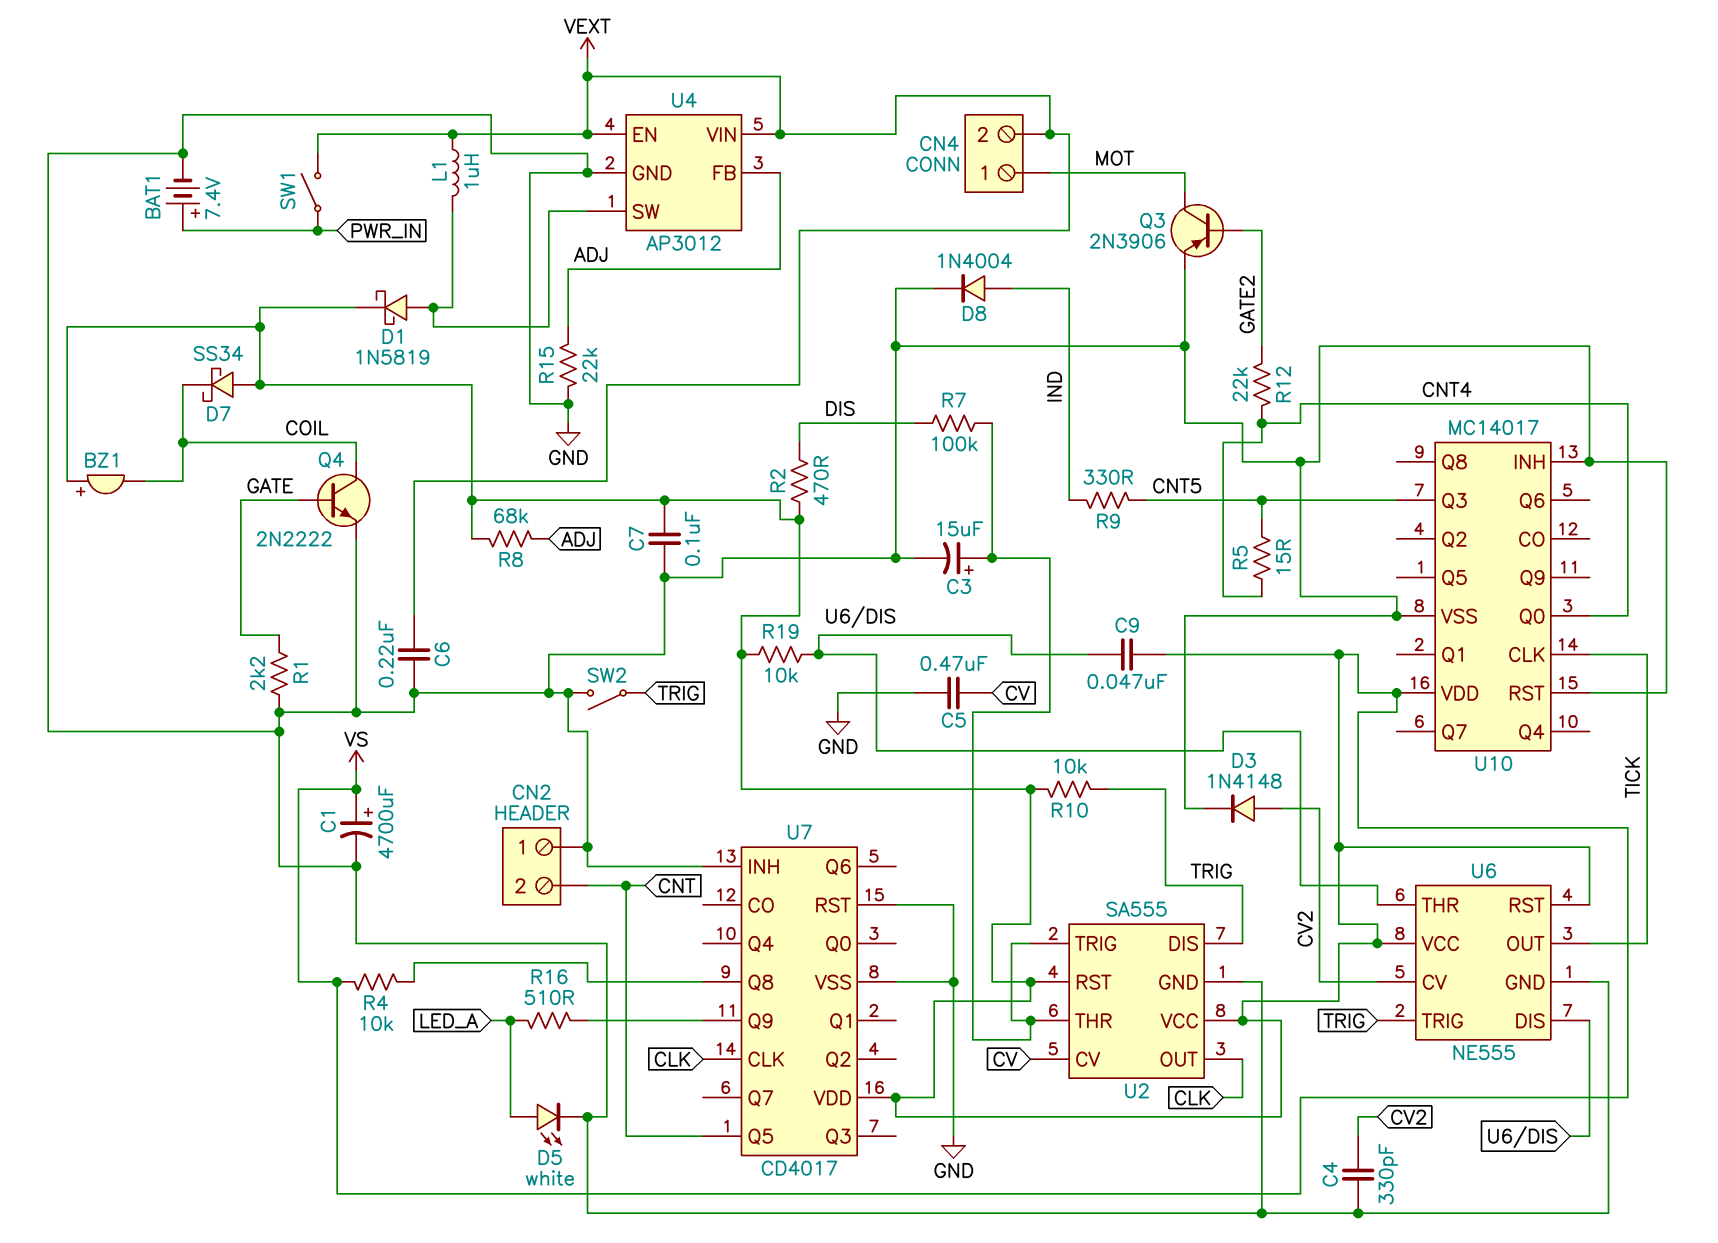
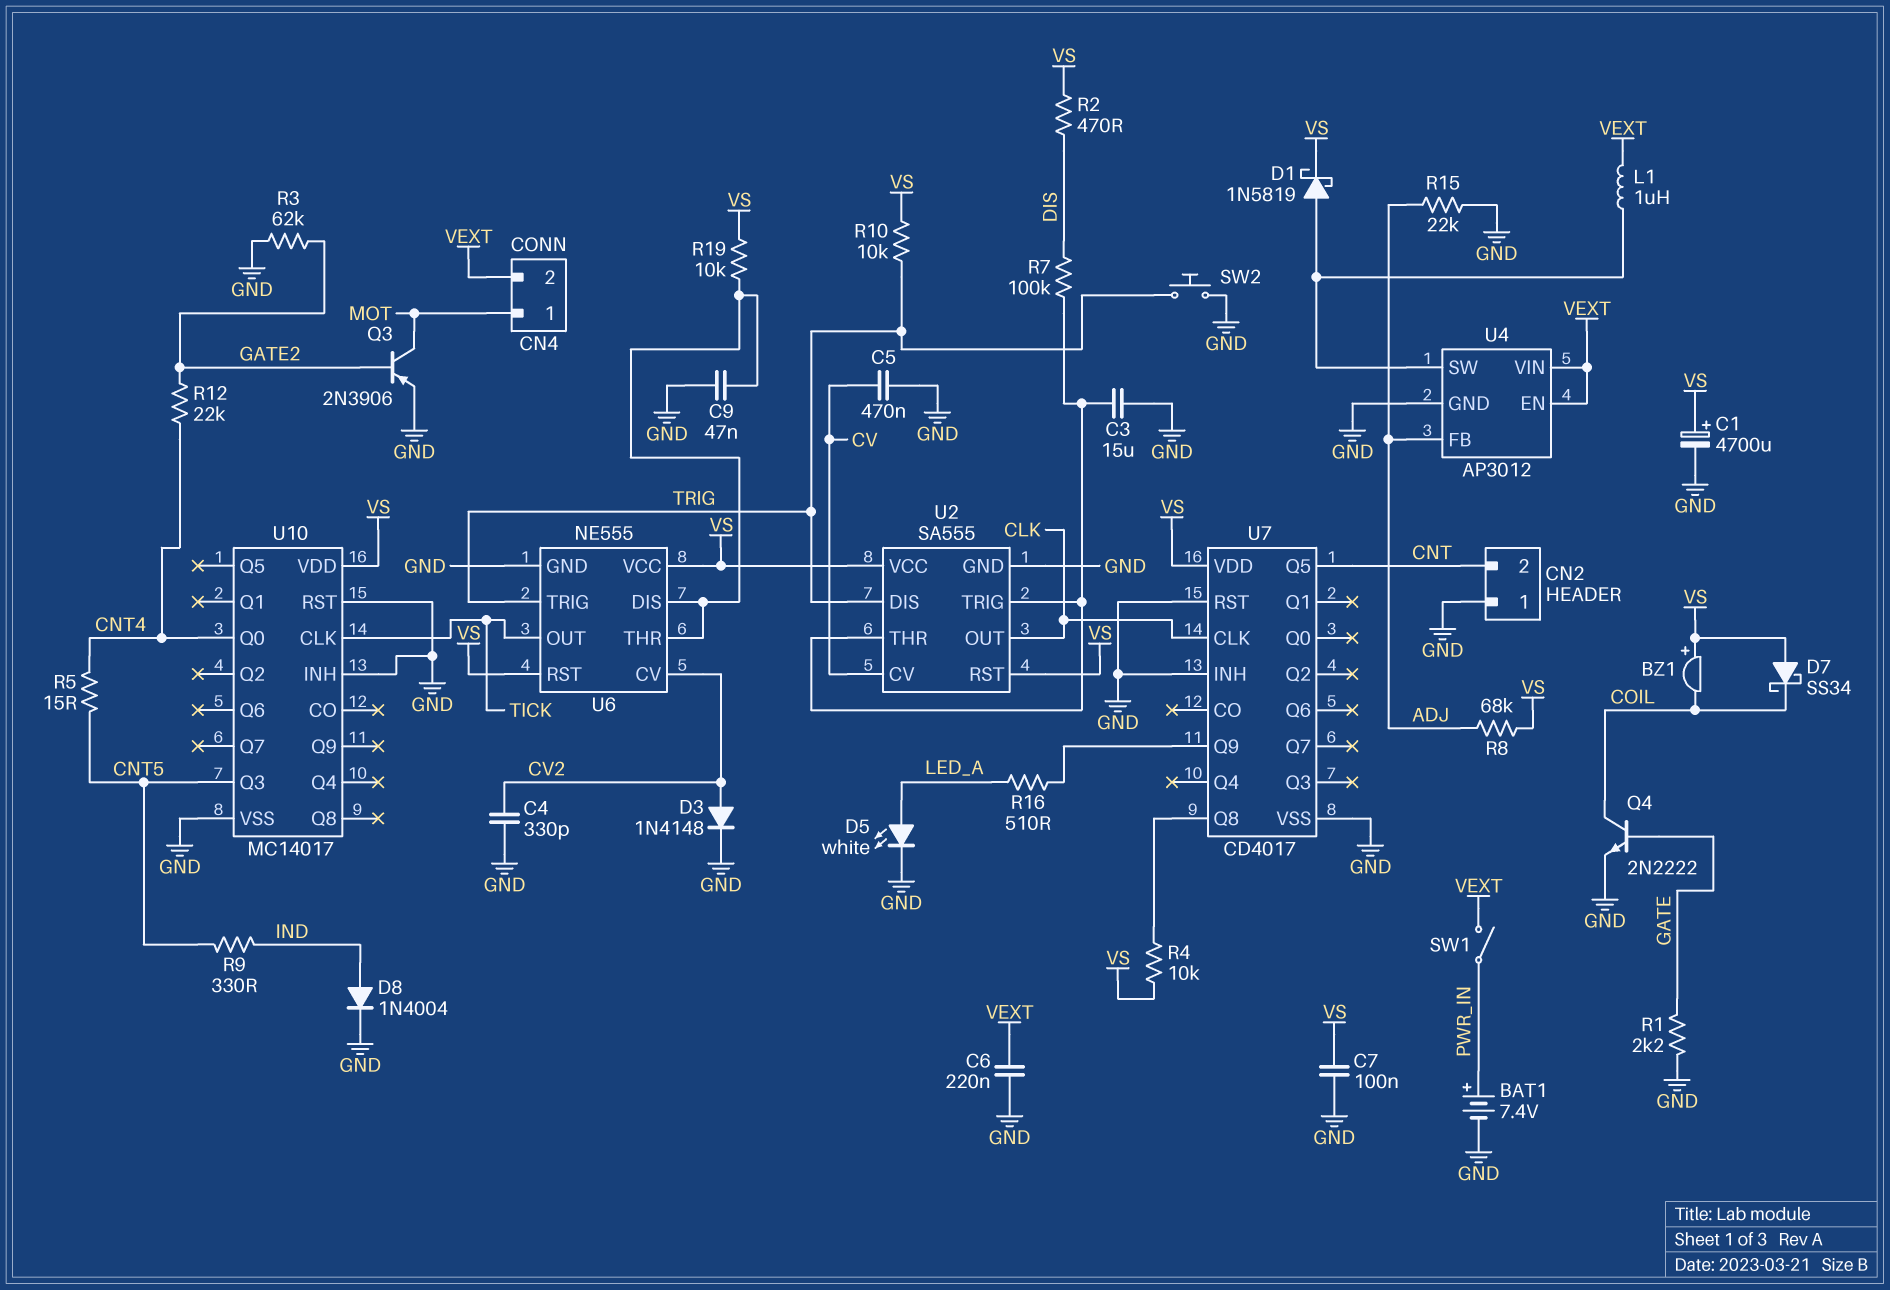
C3: 15uF (plus U2/THR, minus GND) -> 15uF (GND, U2/THR)
C9: 47nF (U6/DIS, VS) -> 47nF (GND, U6/DIS)
R3: none -> 62k (GATE2, GND)
SW2: switch (GND, TRIG) -> button (GND, TRIG)

